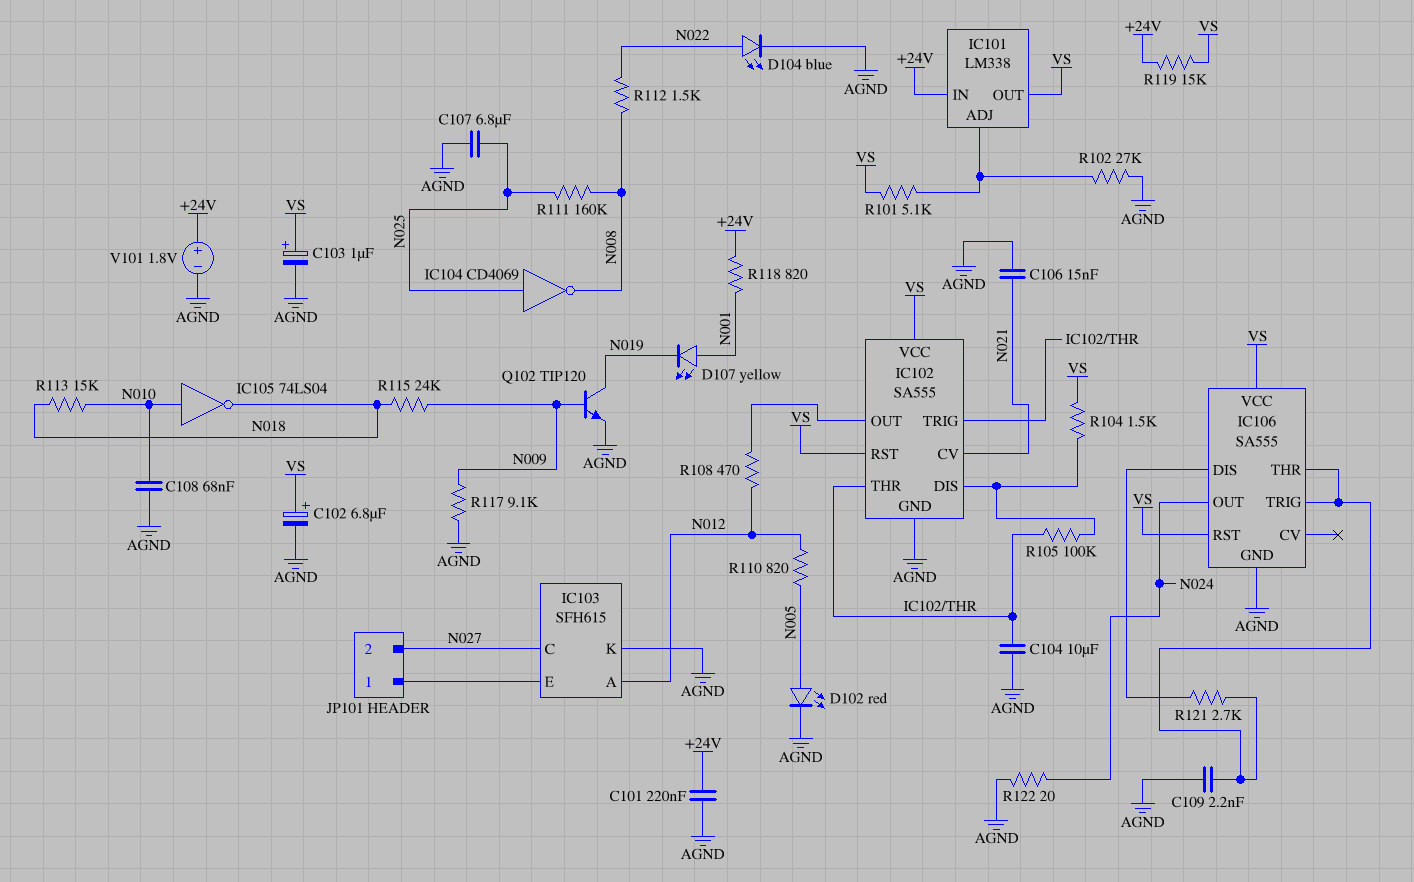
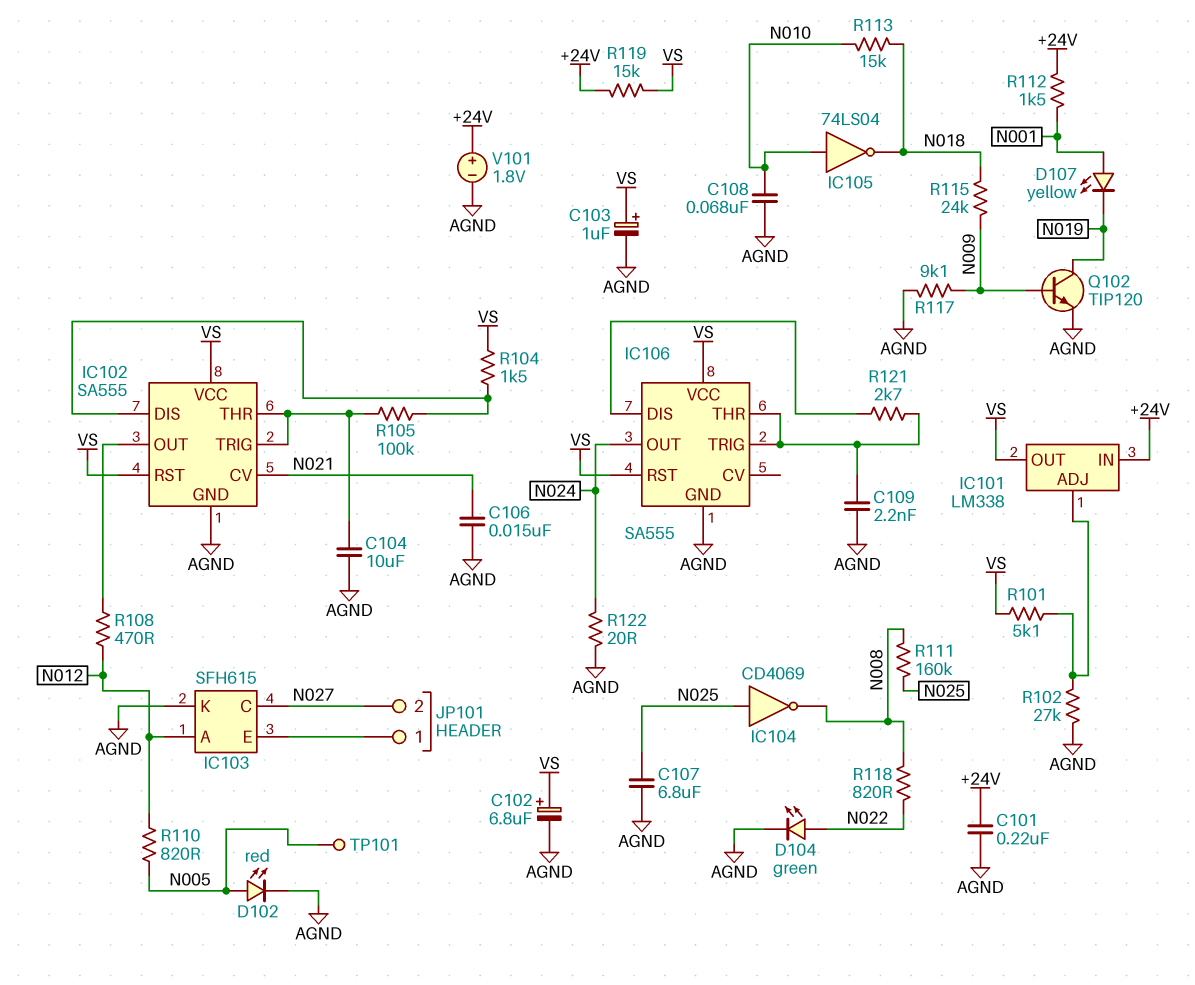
D104: LED blue (A N022, K AGND) -> LED green (A N022, K AGND)
R112: 1.5k (N008, N022) -> 1.5k (+24V, N001)
R118: 820 (+24V, N001) -> 820 (N008, N022)
TP101: none -> test point (N005)

